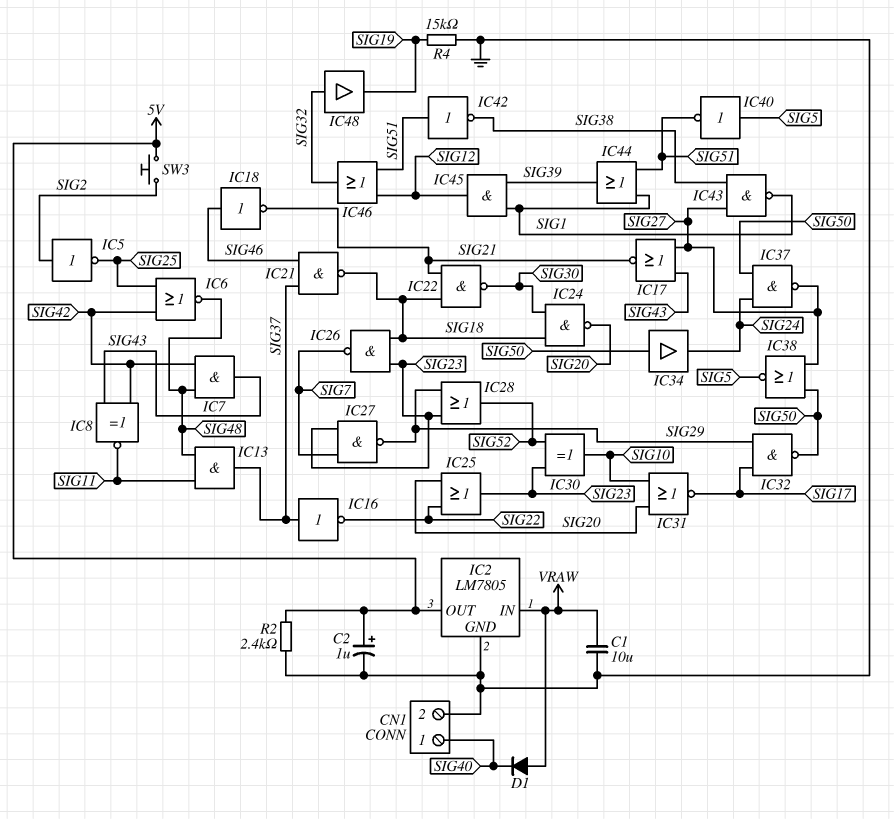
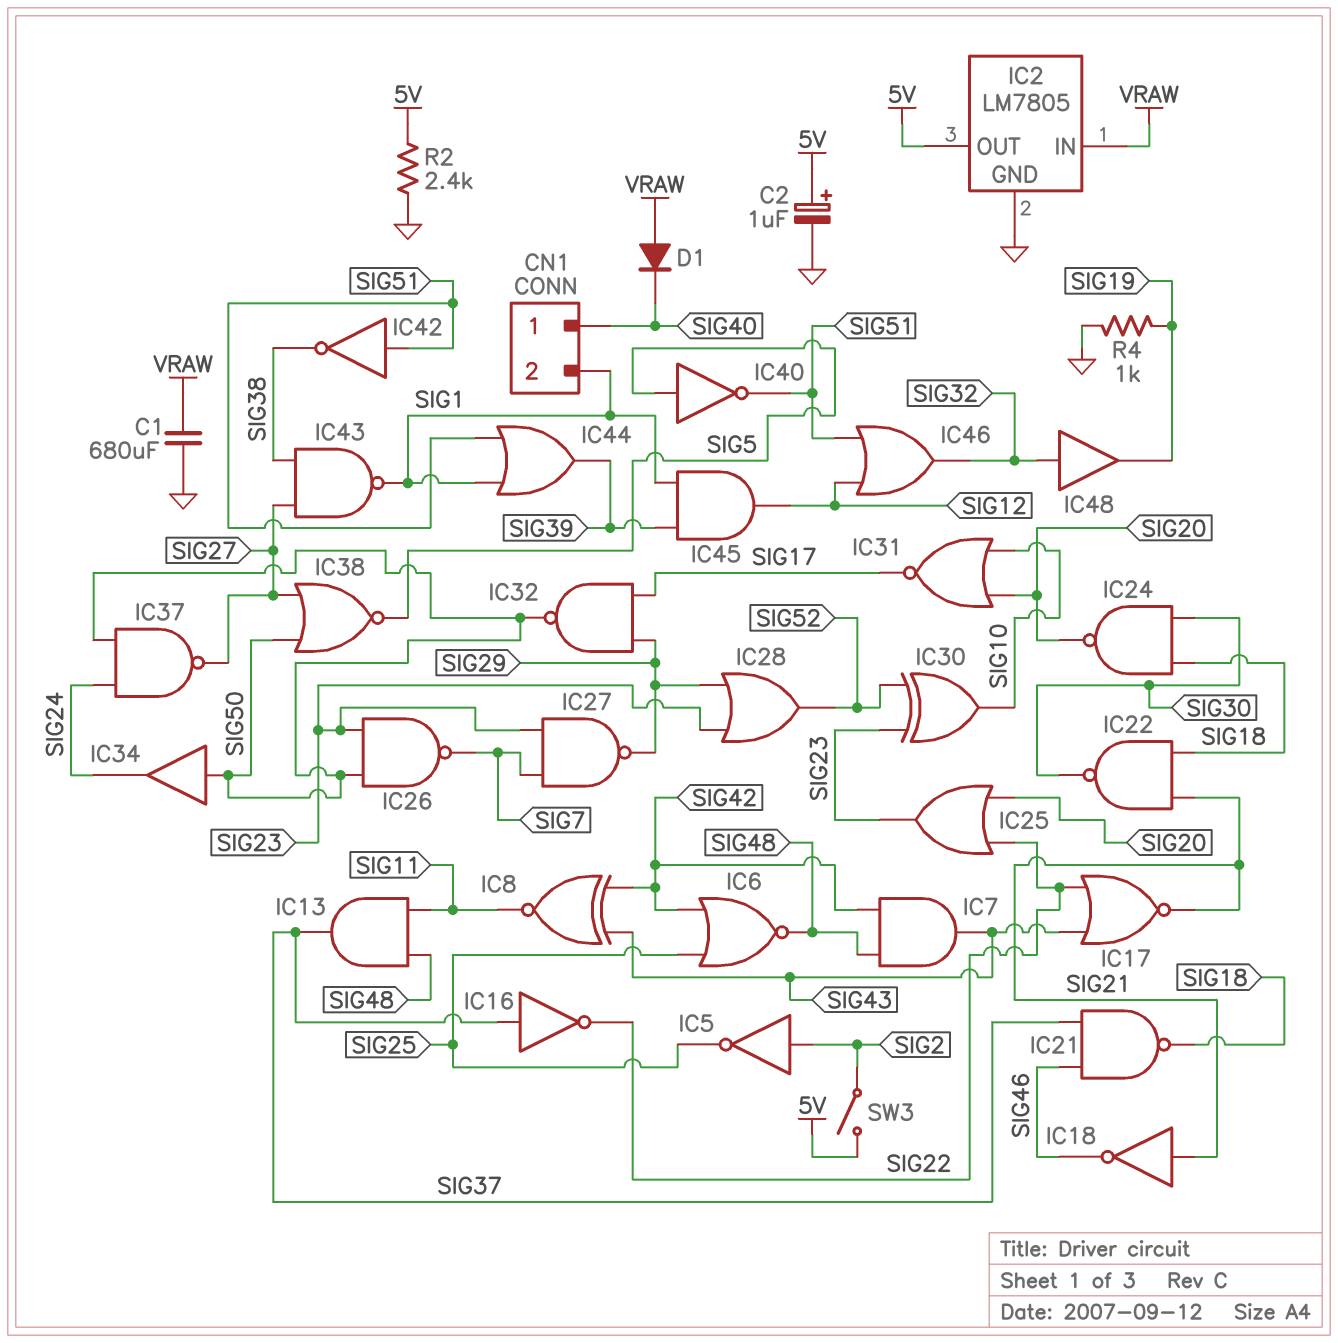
C1: 10uF (GND, VRAW) -> 680uF (GND, VRAW)
CN1 pin 2: GND -> SIG1
IC17: NOR (in SIG27, in SIG43, out SIG21) -> NOR (in SIG22, in SIG43, out SIG21)
IC18: NOT (in SIG46, out SIG21) -> NOT (in SIG21, out SIG46)
IC26: NAND (in SIG18, in SIG23, out SIG7) -> NAND (in SIG23, in SIG50, out SIG7)
R4: 15k (GND, SIG19) -> 1k (GND, SIG19)
SW3: button (5V, SIG2) -> switch (5V, SIG2)

